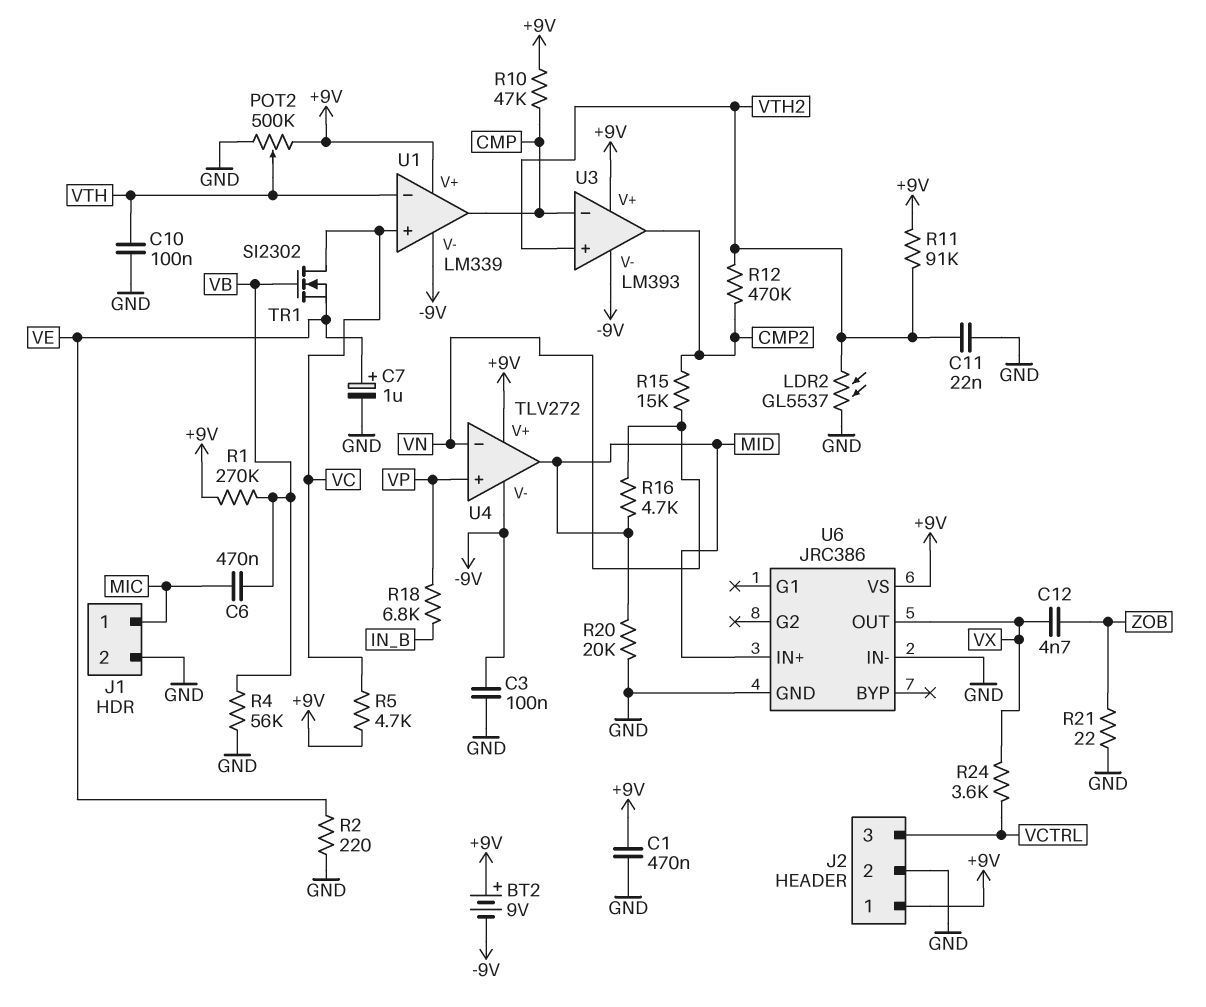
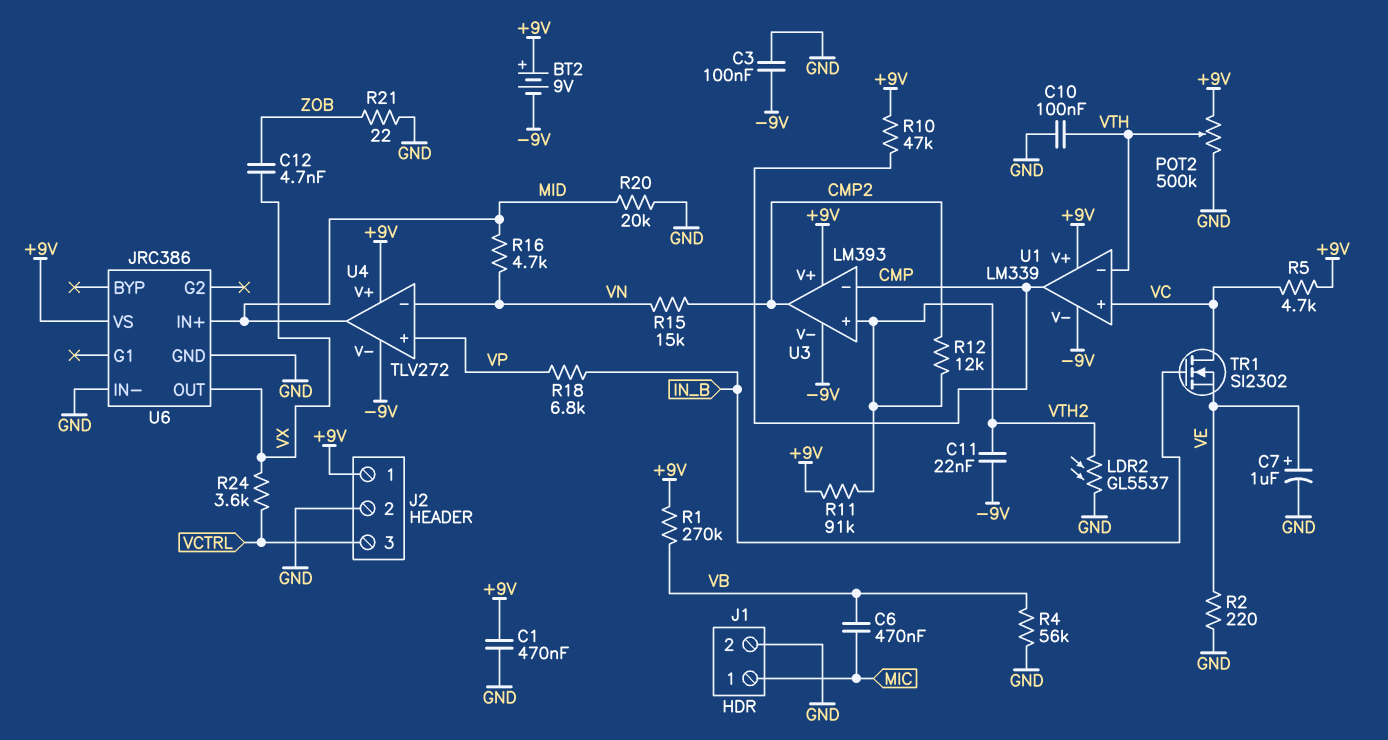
C11: 22nF (GND, VTH2) -> 22nF (-9V, VTH2)
R12: 470k (CMP2, VTH2) -> 12k (CMP2, VTH2)
TR1: NMOS SI2302 (G VB, D VC, S VE) -> NMOS SI2302 (G IN_B, D VC, S VE)

